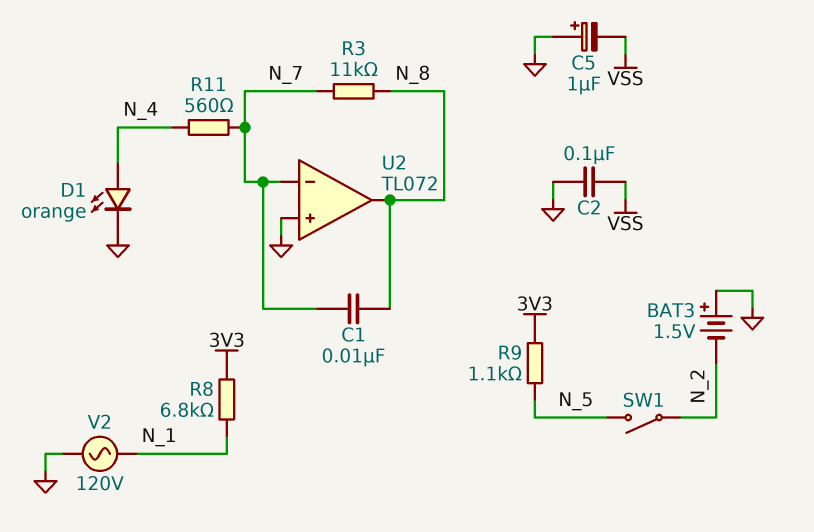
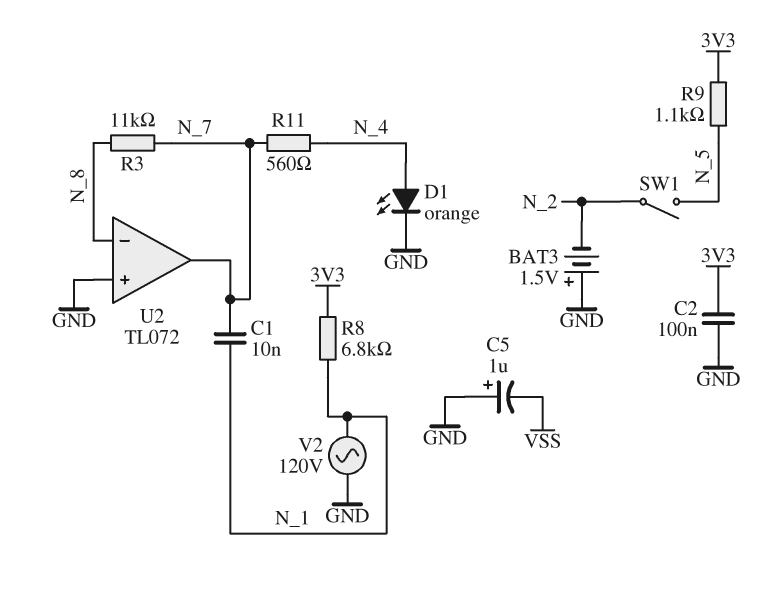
C1: 10nF (N_7, N_8) -> 10nF (N_1, N_7)
C2: 100nF (GND, VSS) -> 100nF (3V3, GND)
U2 pin in-: N_7 -> N_8
U2 pin out: N_8 -> N_7

